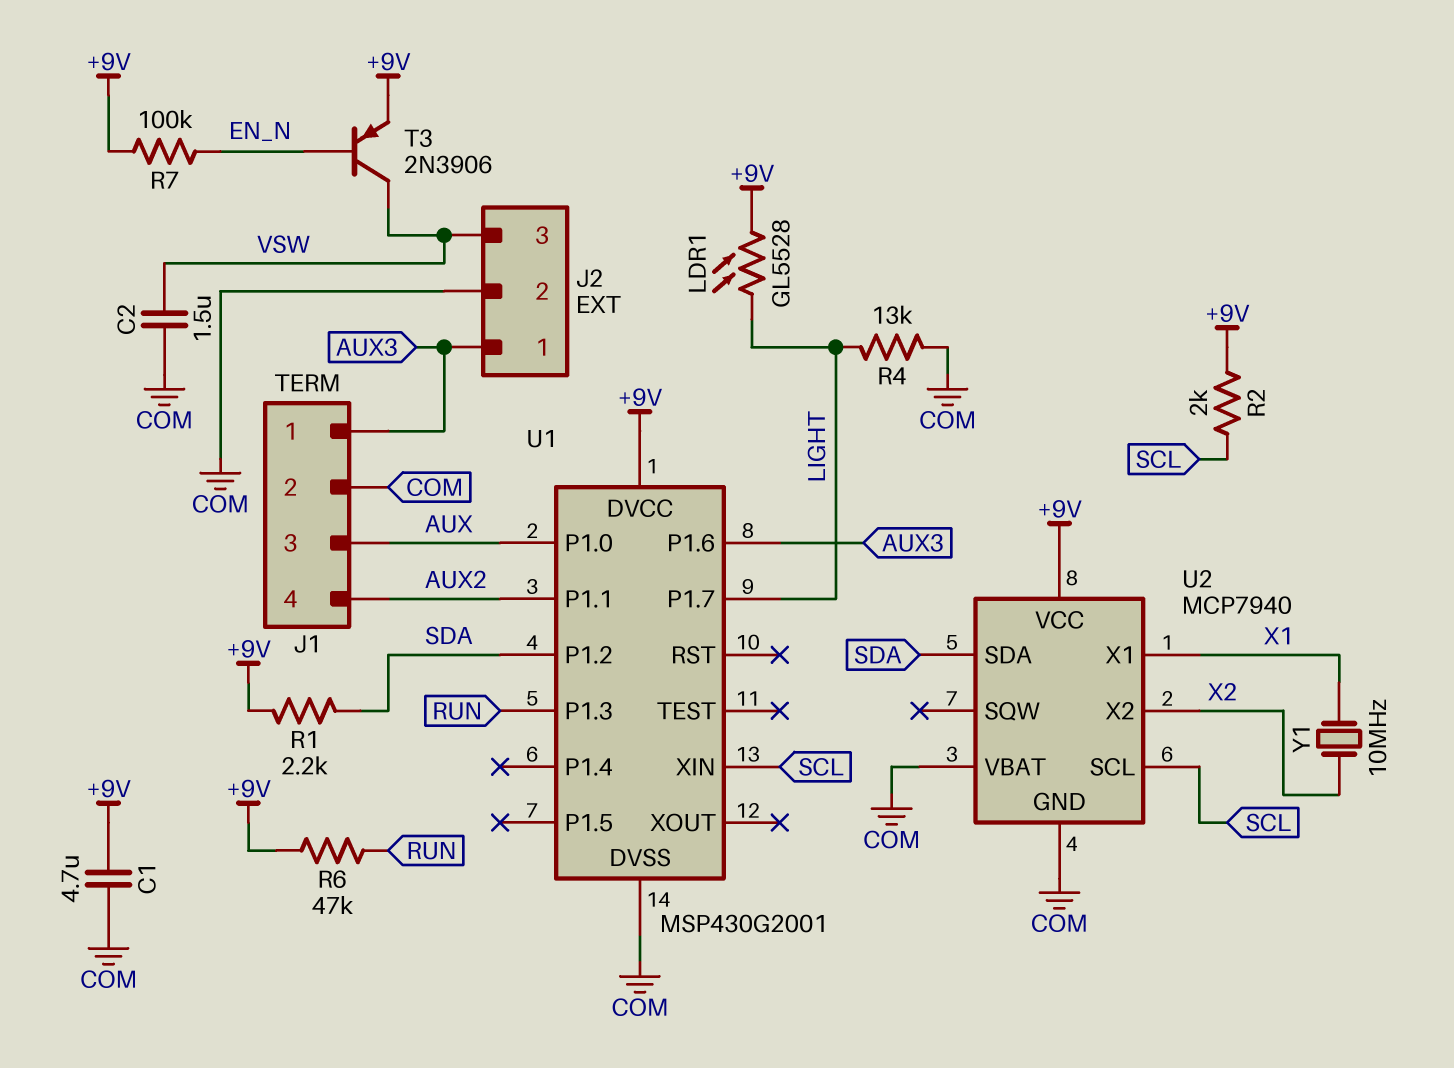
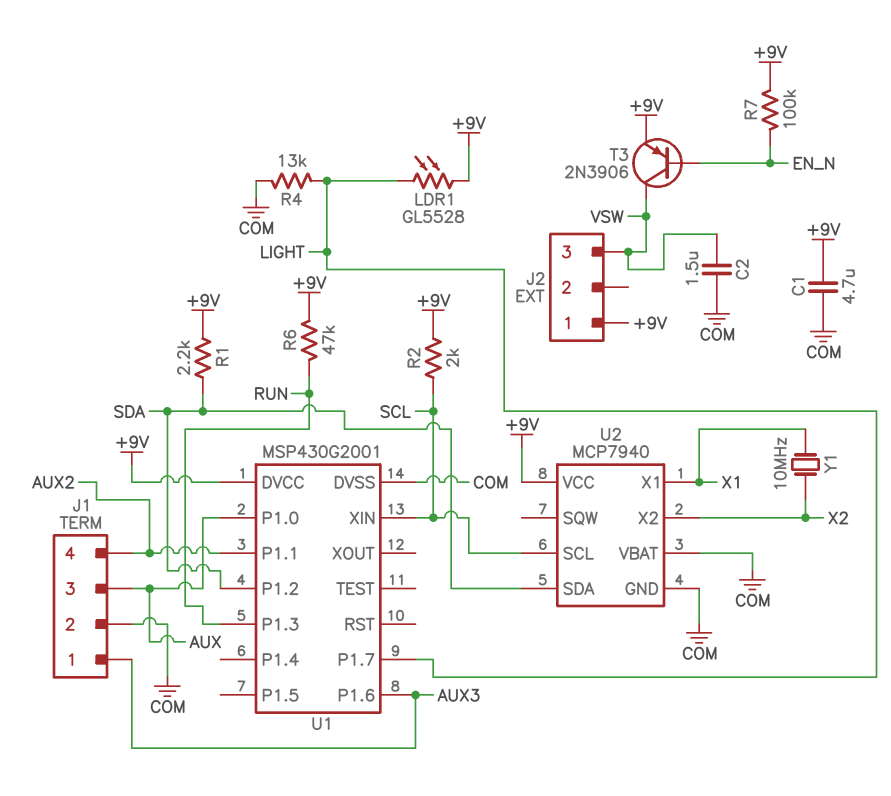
J2 pin 1: AUX3 -> +9V
J2 pin 2: COM -> none

